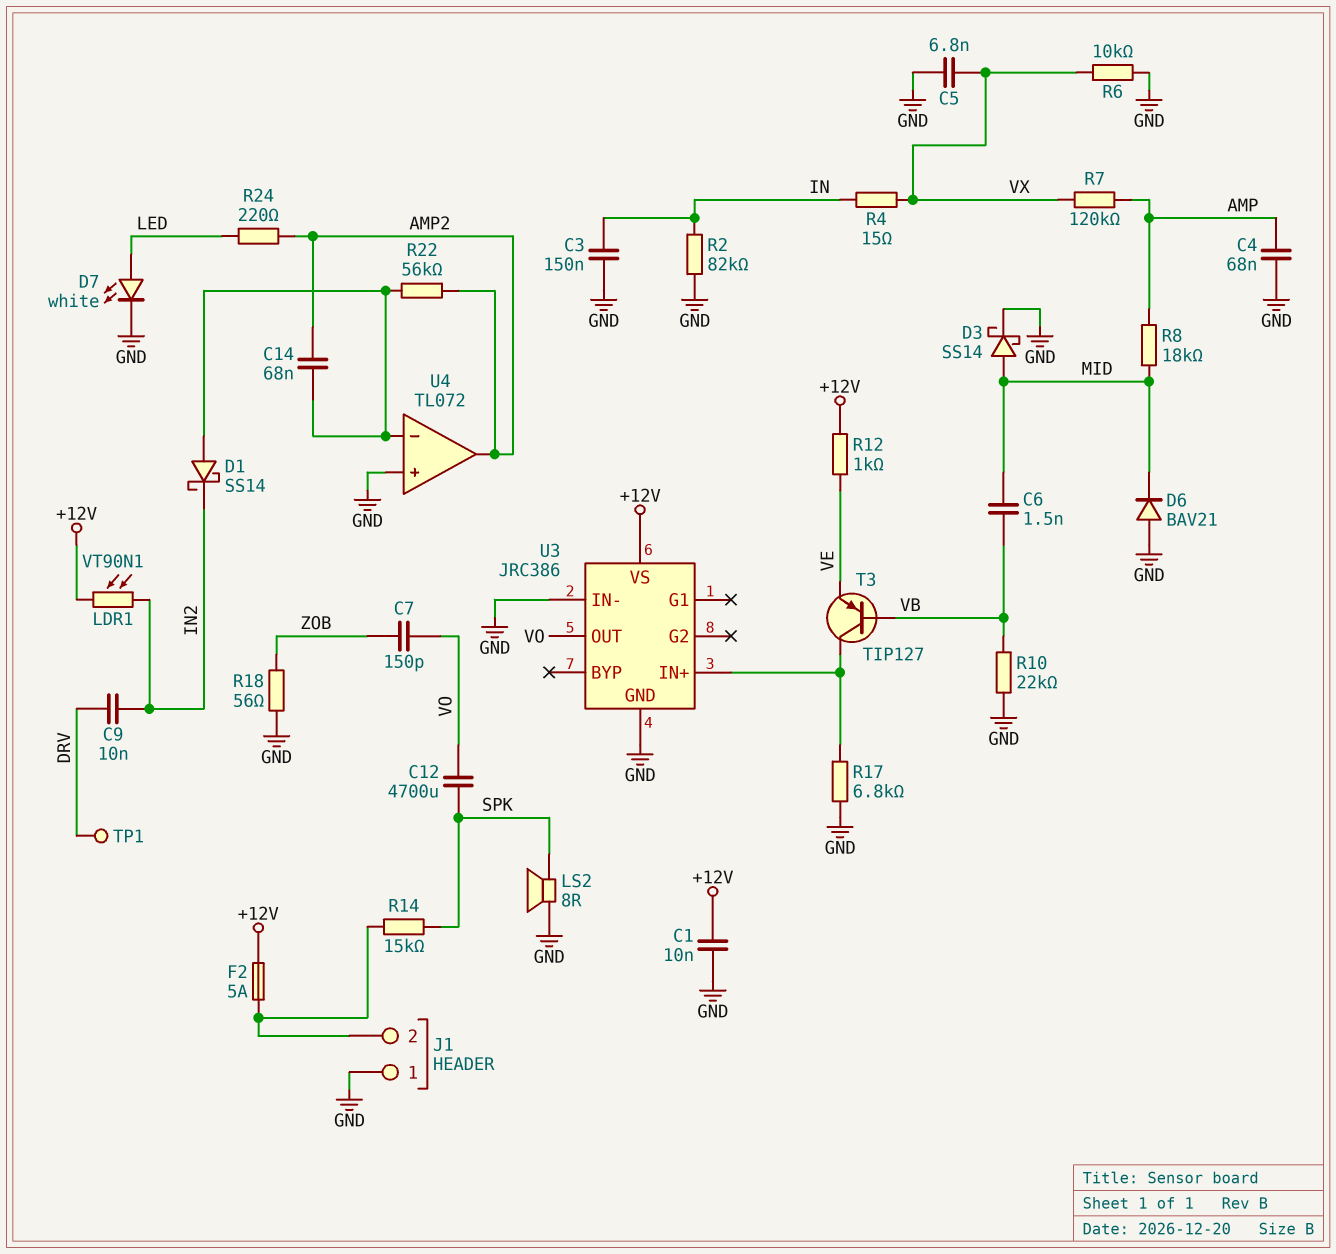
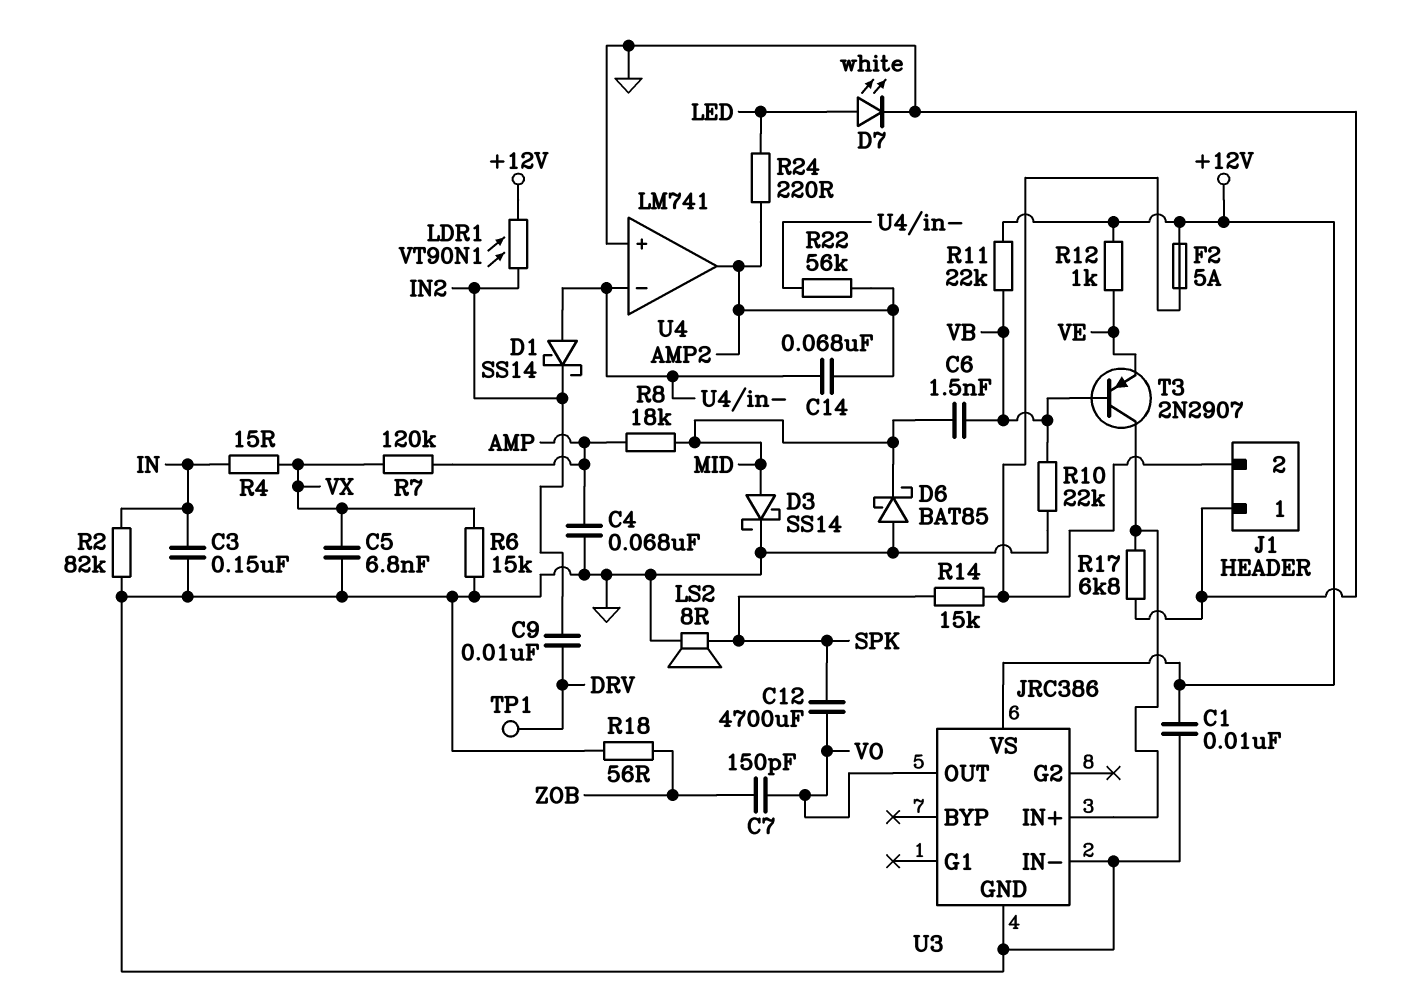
D6: diode BAV21 (A GND, K MID) -> schottky BAT85 (A GND, K MID)
R6: 10k (GND, VX) -> 15k (GND, VX)
R11: none -> 22k (+12V, VB)
T3: PNP TIP127 (B VB, C U3/IN+, E VE) -> PNP 2N2907 (B VB, C U3/IN+, E VE)
U4: TL072 -> LM741

